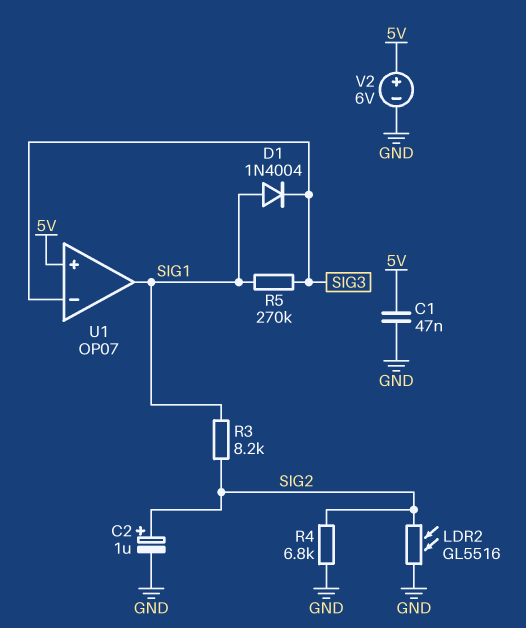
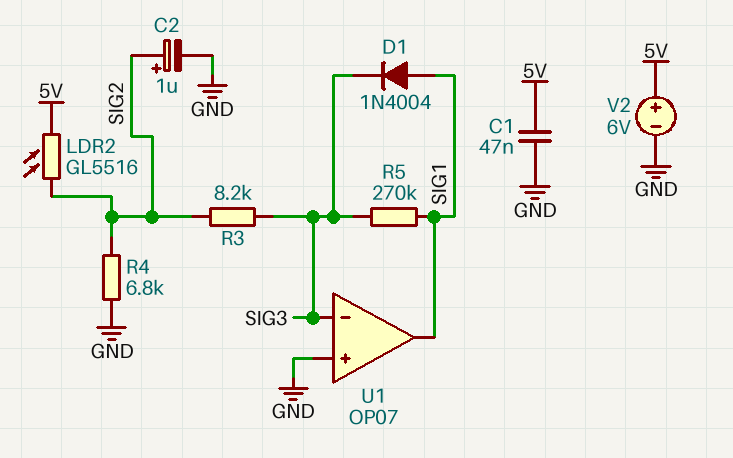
LDR2: GL5516 (GND, SIG2) -> GL5516 (5V, SIG2)
R3: 8.2k (SIG1, SIG2) -> 8.2k (SIG2, SIG3)
U1 pin in+: 5V -> GND

